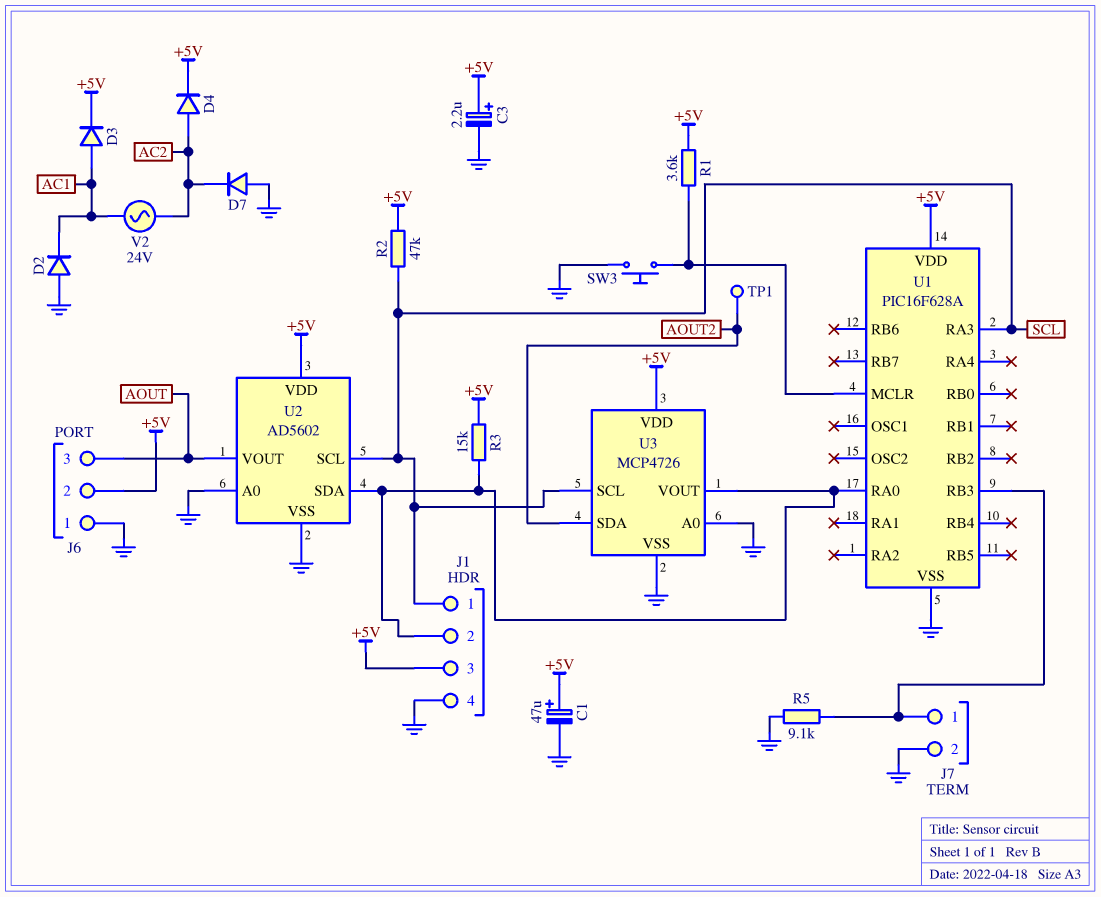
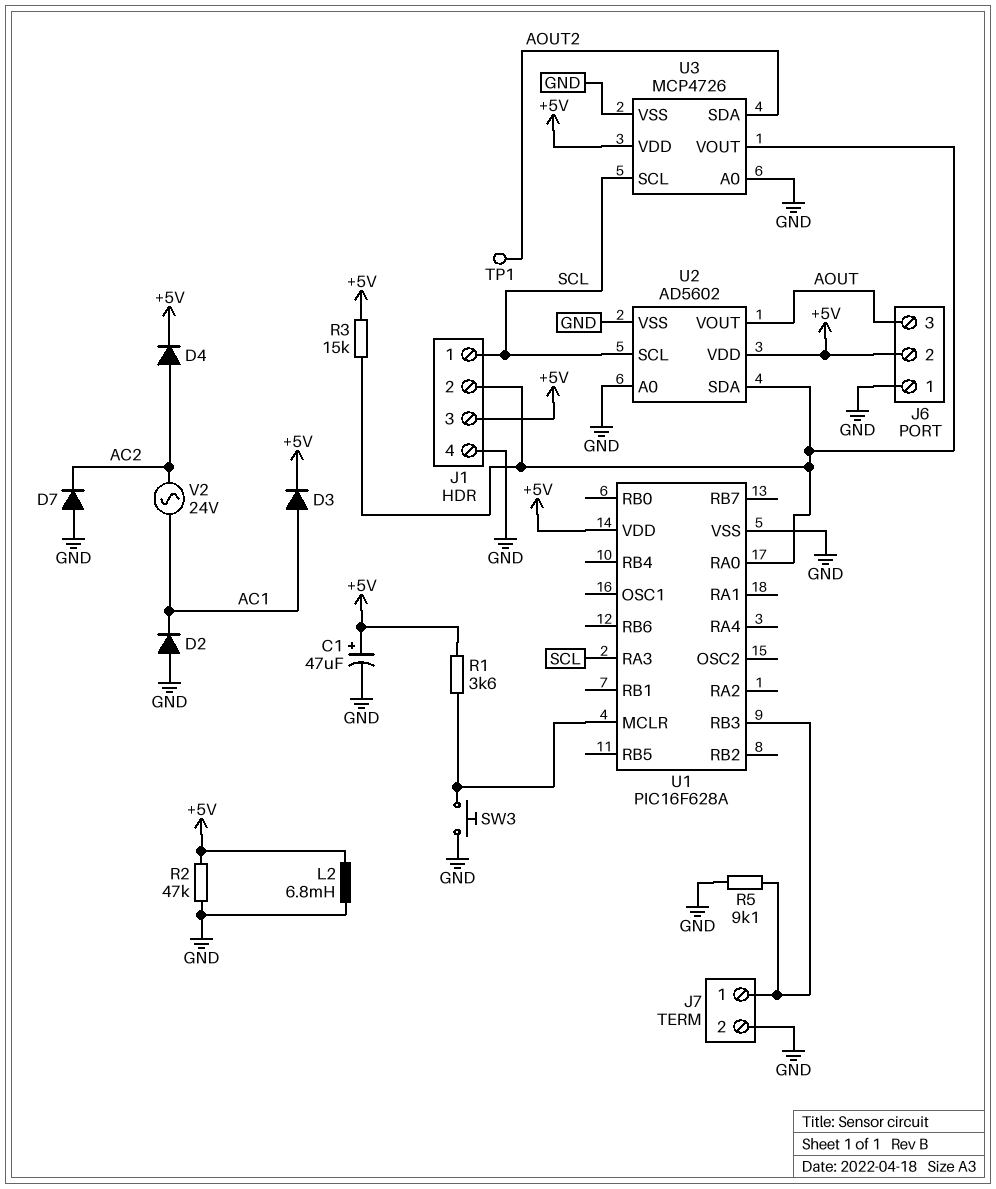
C3: 2.2uF (plus +5V, minus GND) -> none
L2: none -> 6.8mH (+5V, GND)
R2: 47k (+5V, SCL) -> 47k (+5V, GND)

